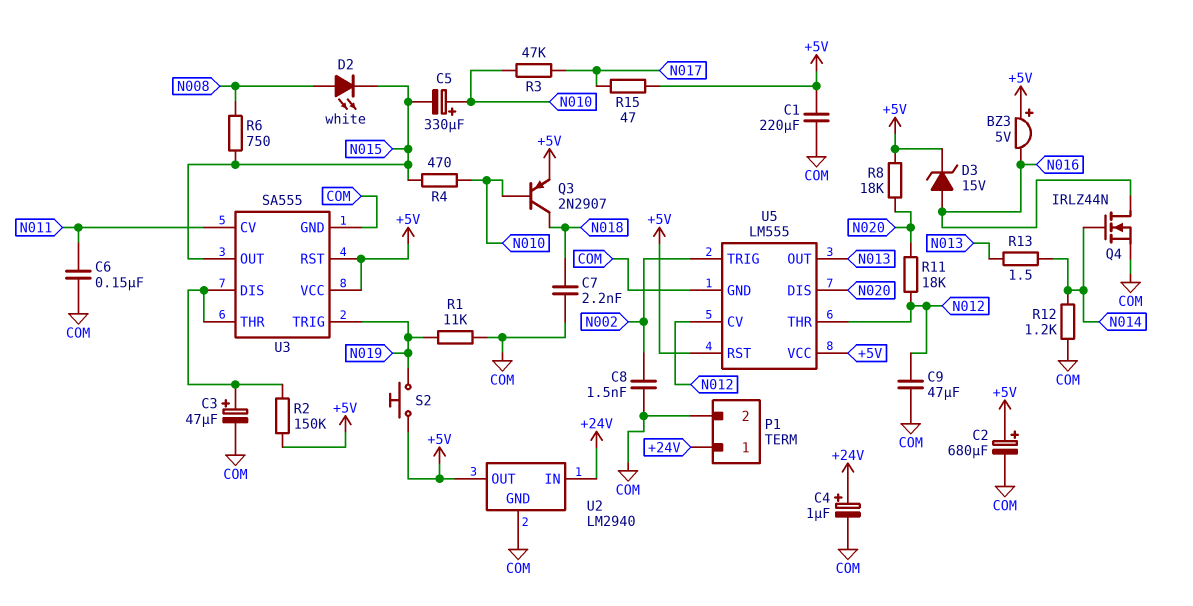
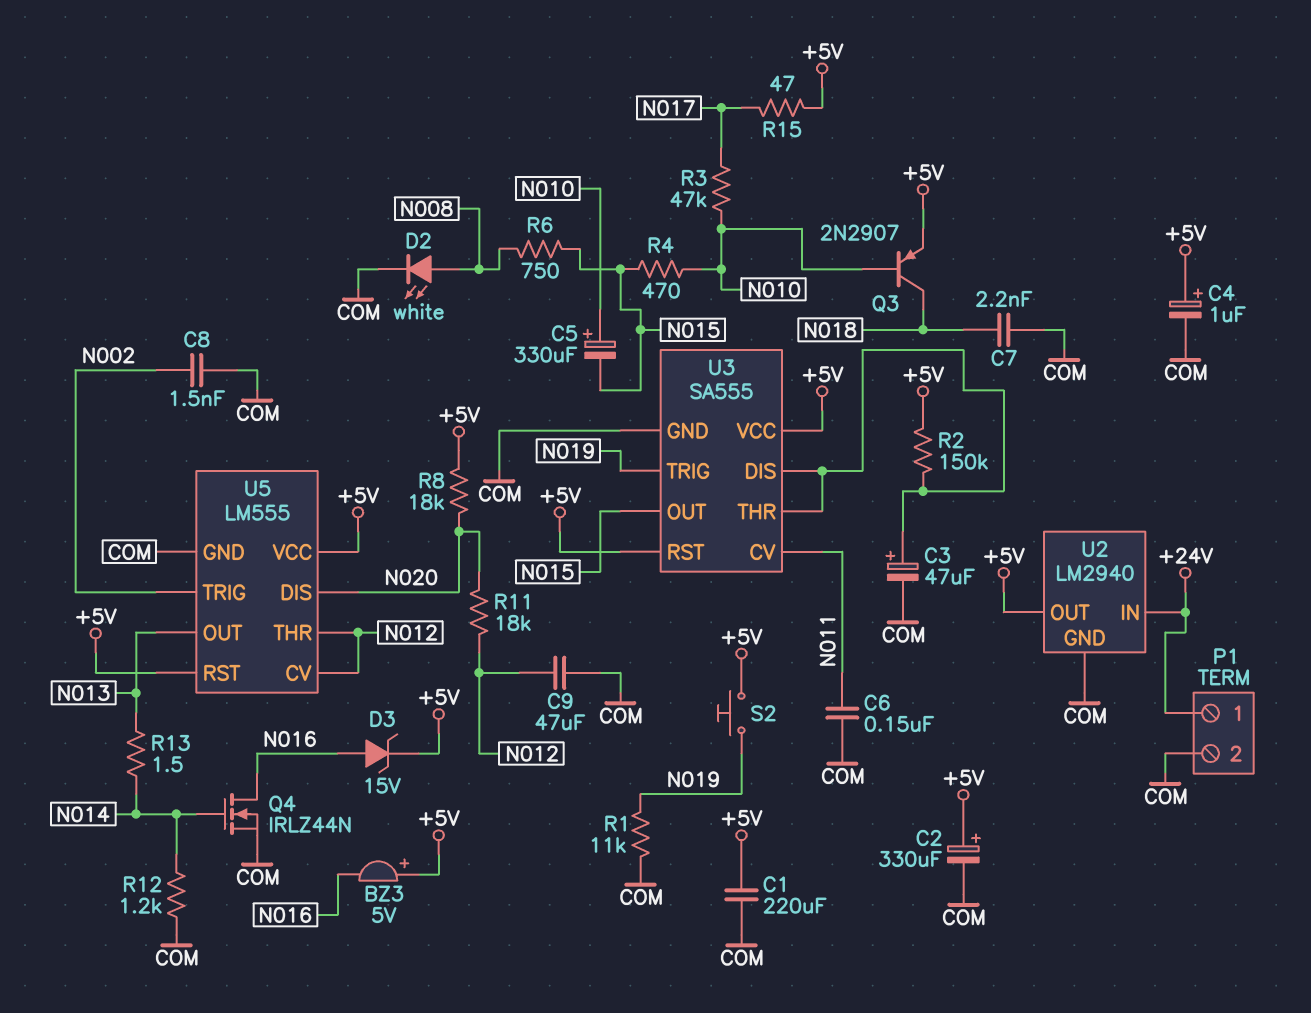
C2: 680uF (plus +5V, minus COM) -> 330uF (plus +5V, minus COM)
C4: 1uF (plus +24V, minus COM) -> 1uF (plus +5V, minus COM)
D2: LED white (A N008, K N015) -> LED white (A N008, K COM)

